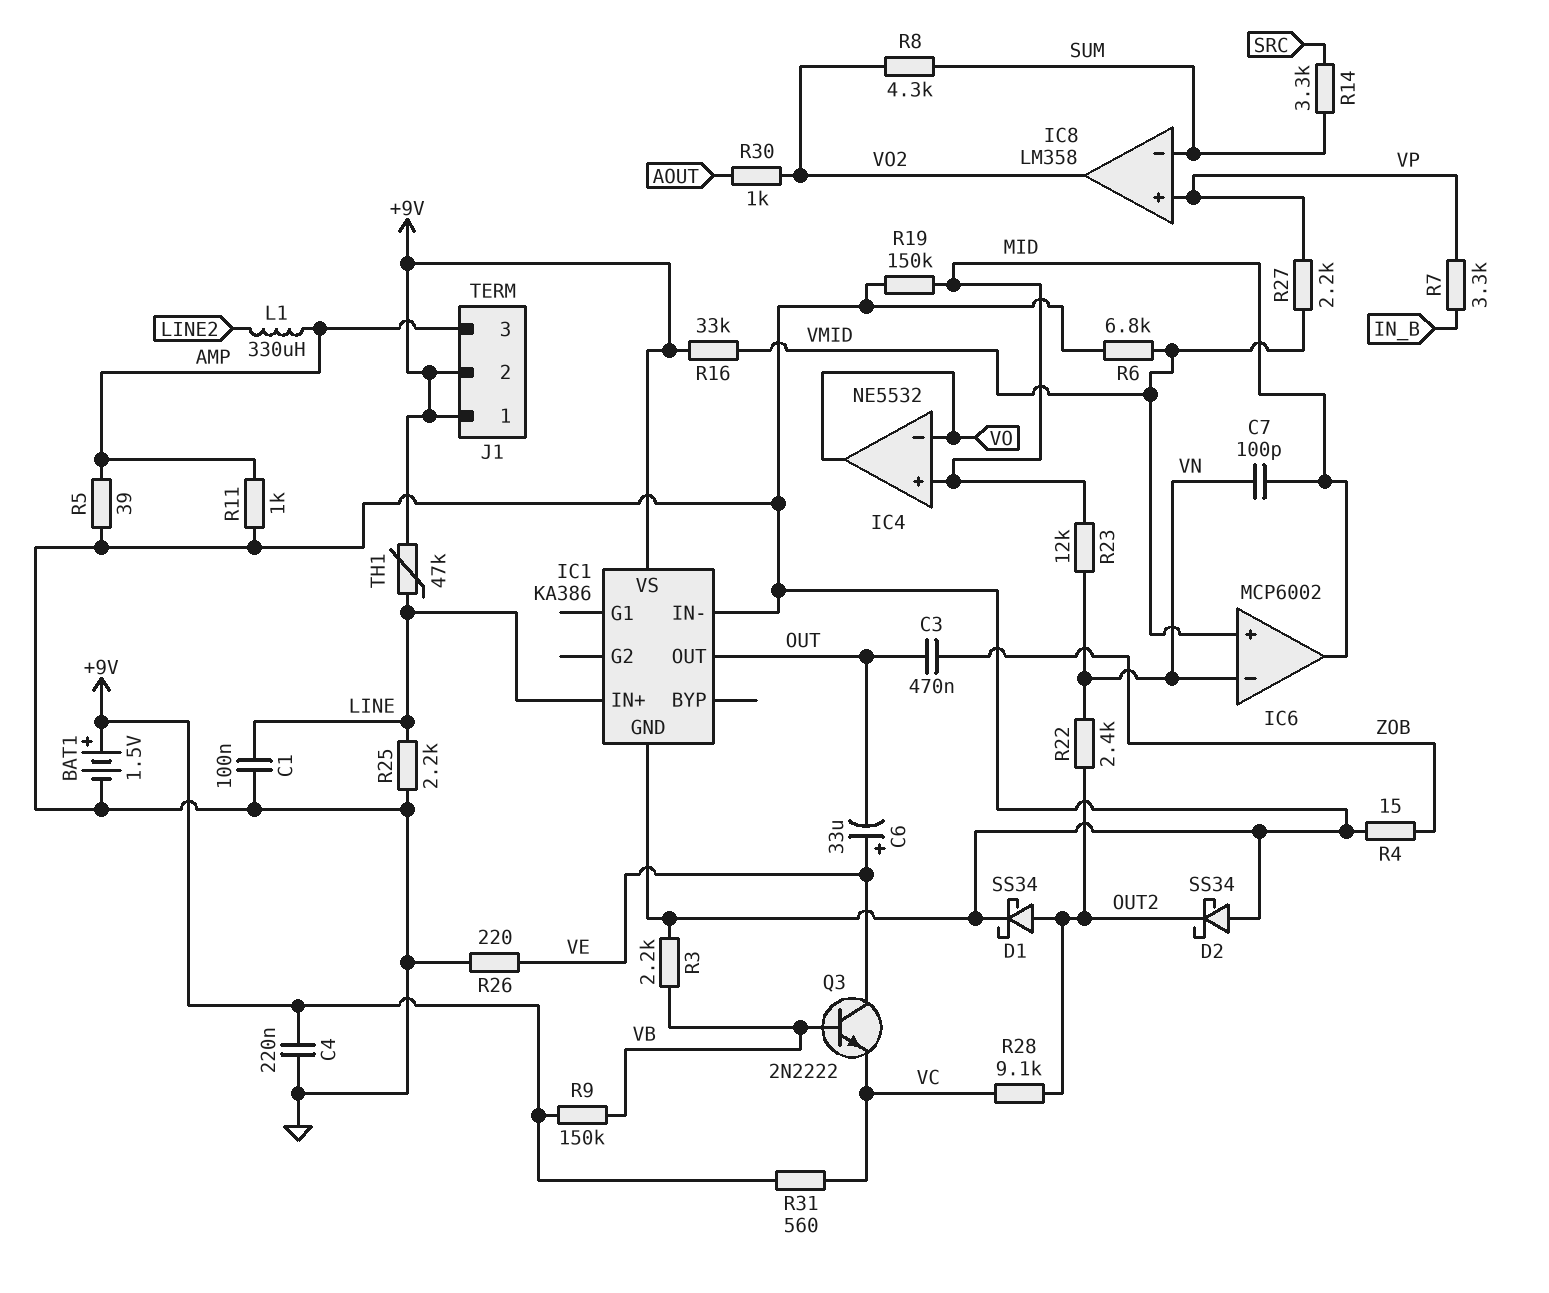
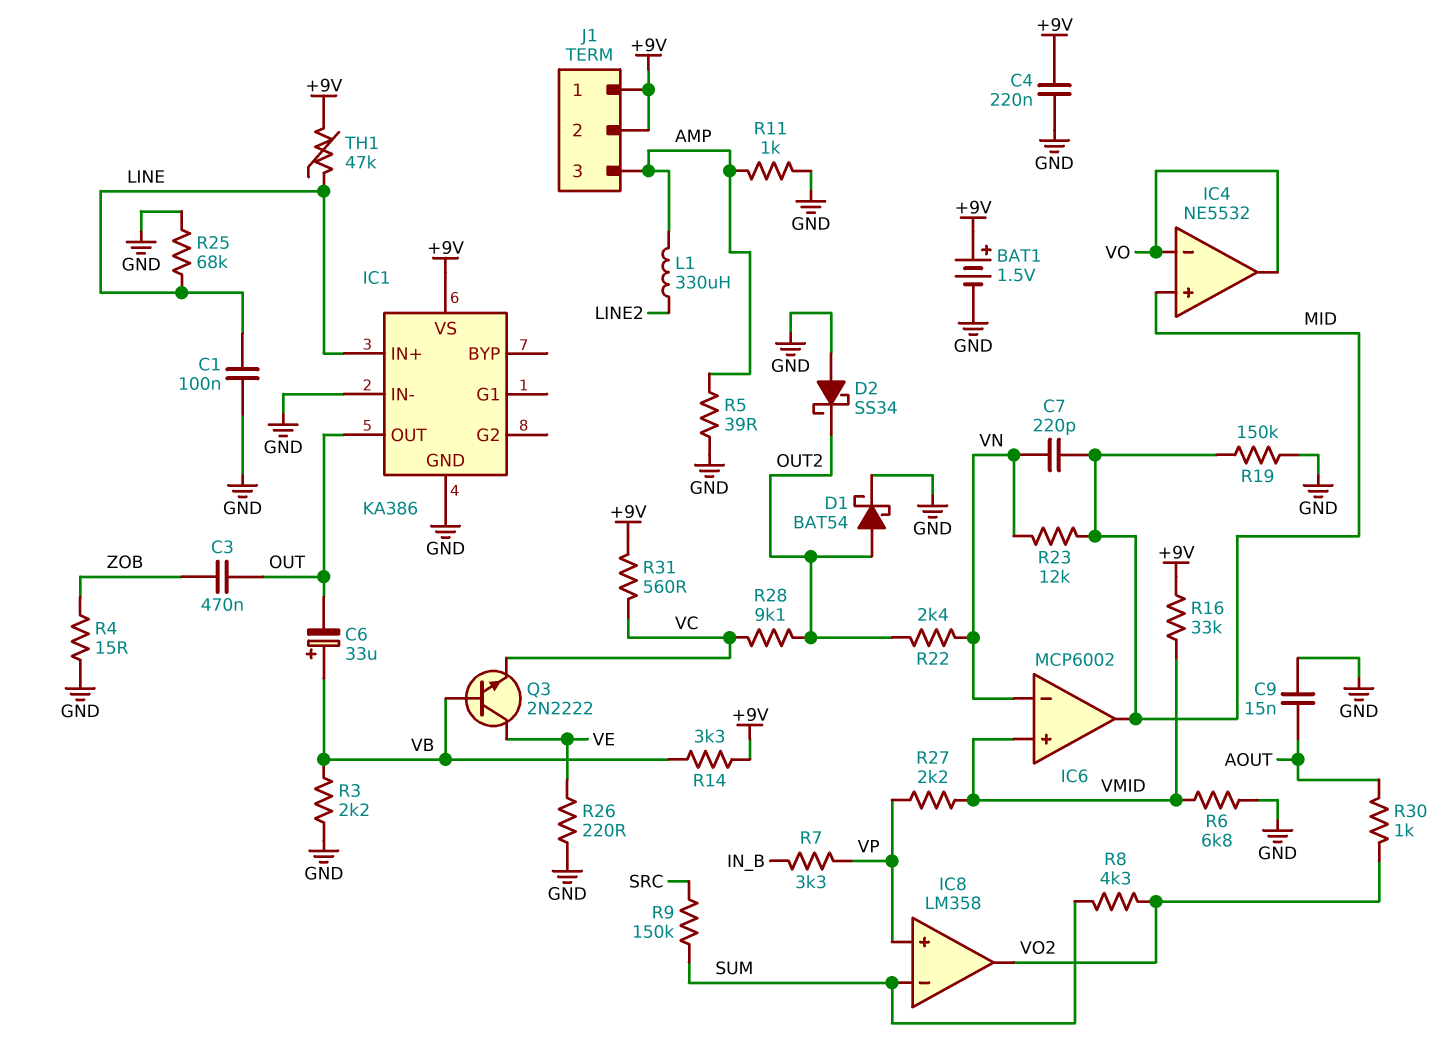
C6: 33uF (plus VE, minus OUT) -> 33uF (plus VB, minus OUT)
C7: 100pF (MID, VN) -> 220pF (MID, VN)
C9: none -> 15nF (AOUT, GND)
D1: schottky SS34 (A OUT2, K GND) -> schottky BAT54 (A OUT2, K GND)
R9: 150k (+9V, VB) -> 150k (SRC, SUM)
R14: 3.3k (SRC, SUM) -> 3.3k (+9V, VB)
R25: 2.2k (GND, LINE) -> 68k (GND, LINE)

